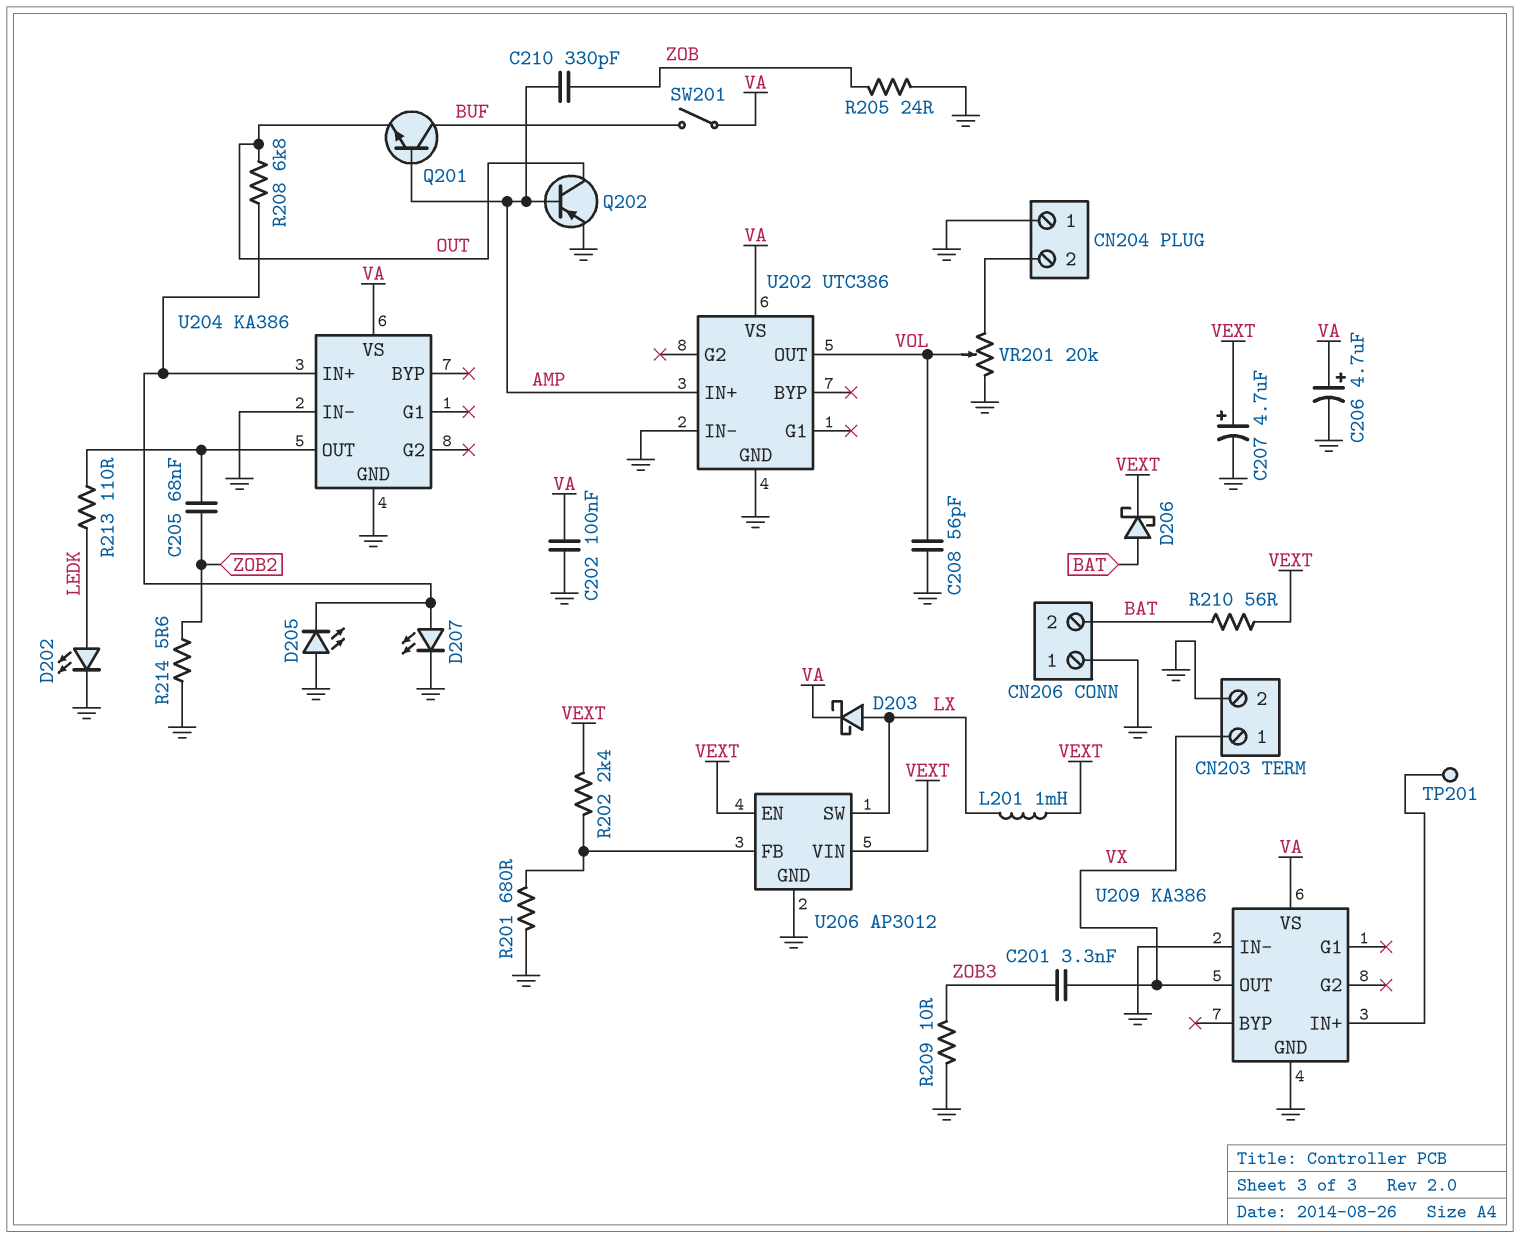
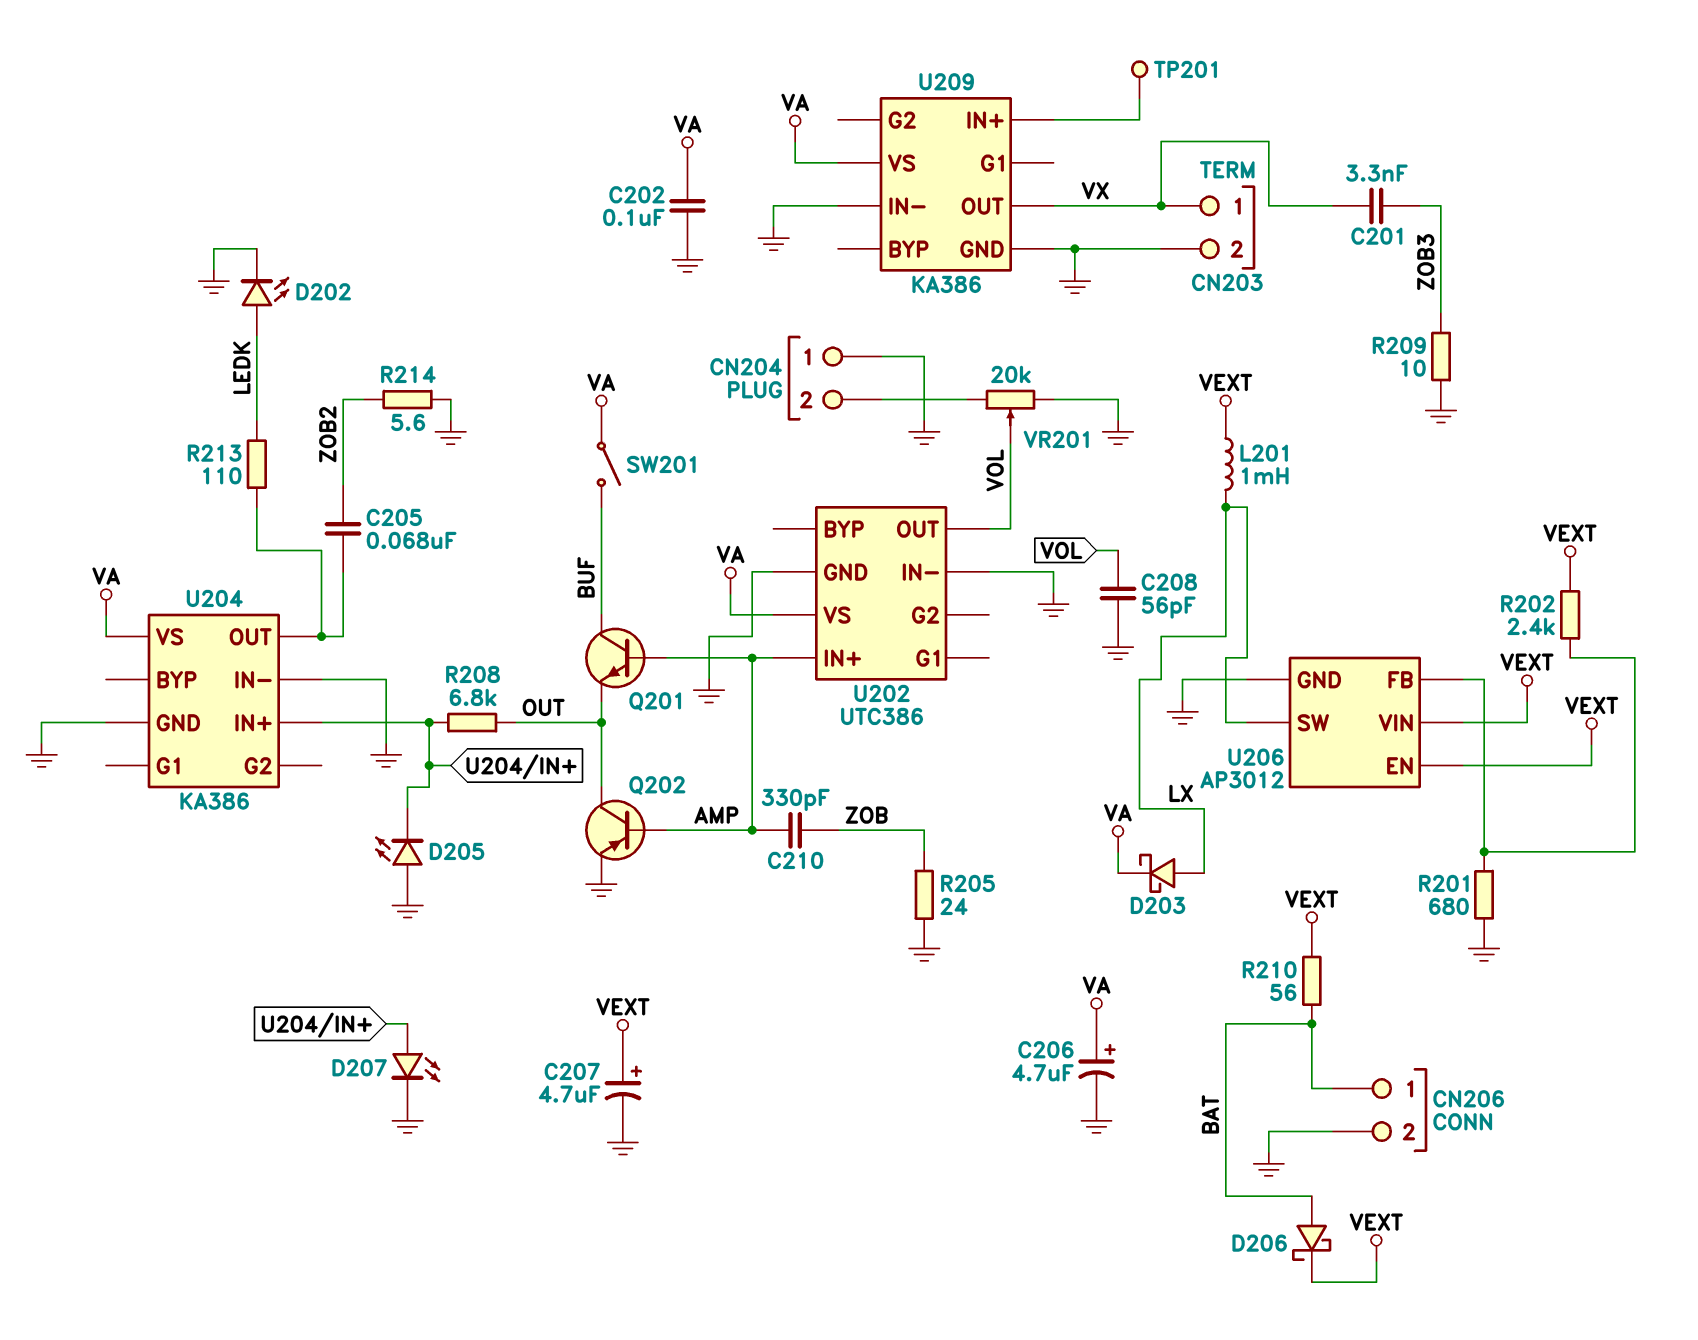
CN206 pin 1: GND -> BAT
CN206 pin 2: BAT -> GND

